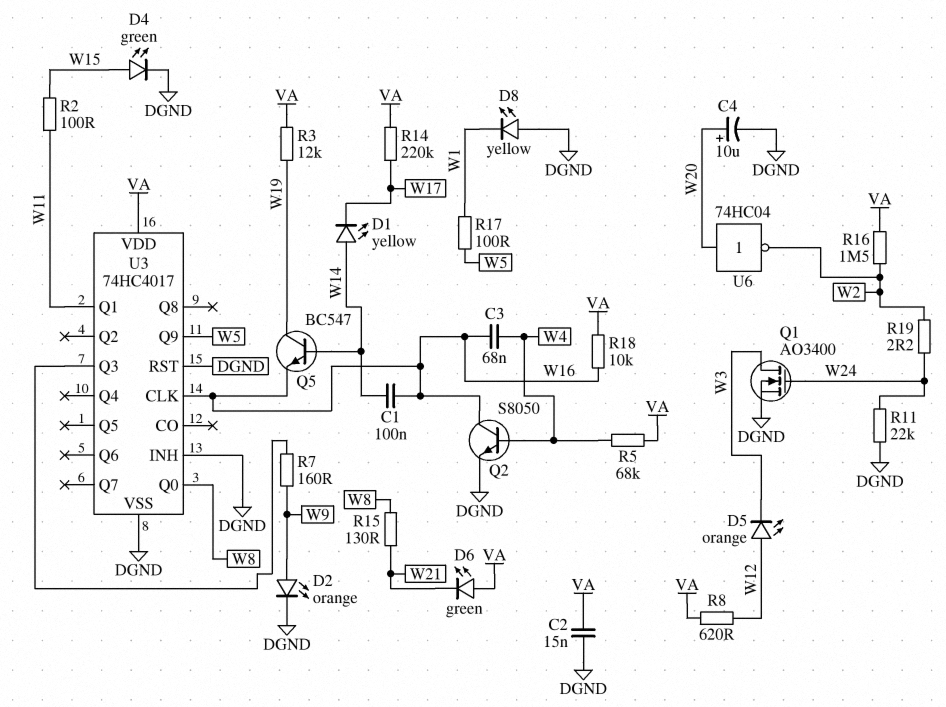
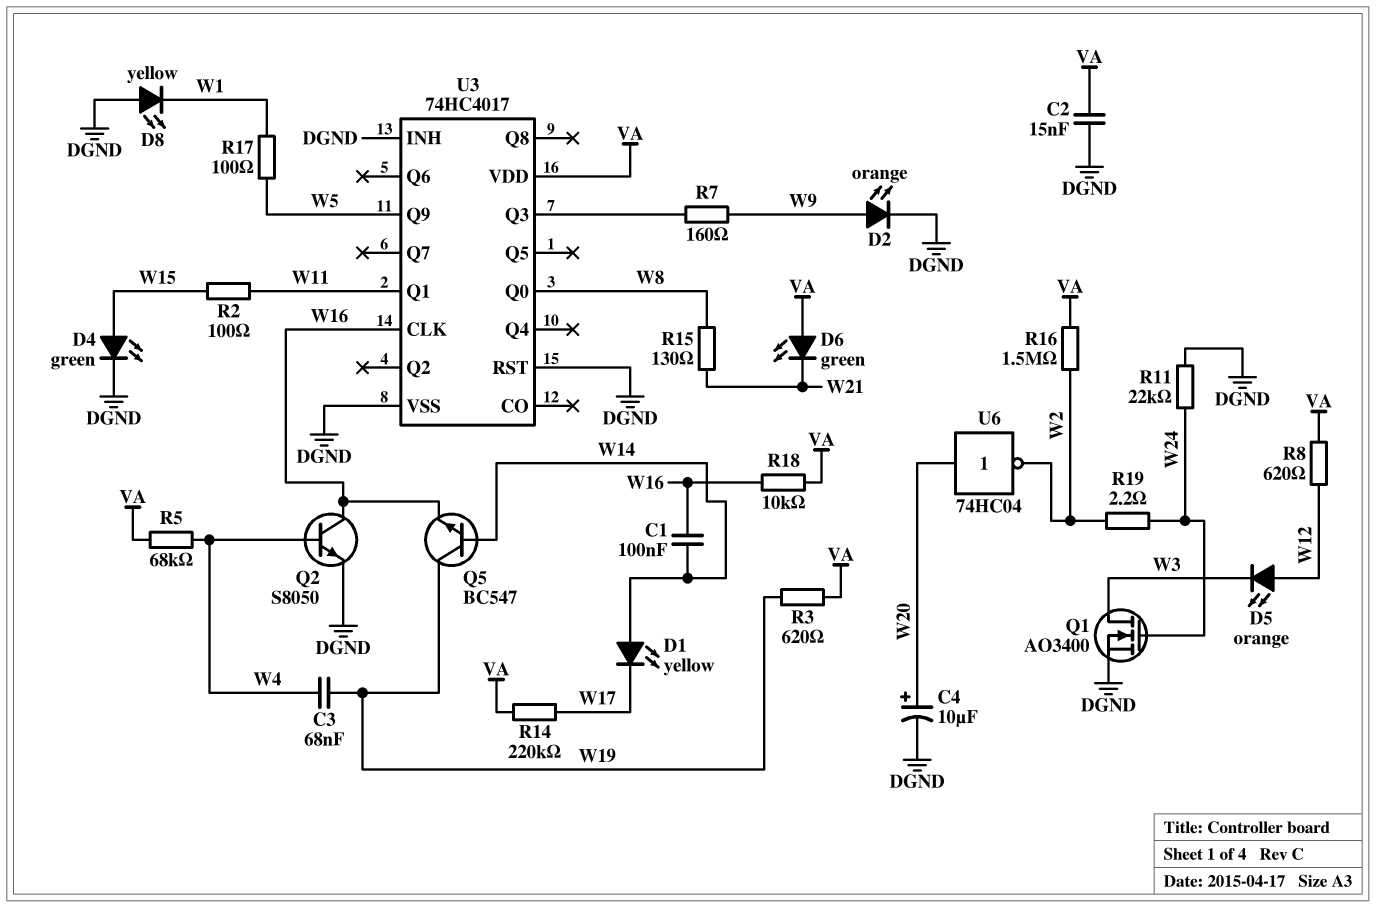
C3: 68nF (W4, W16) -> 68nF (W4, W19)
R3: 12k (VA, W19) -> 620 (VA, W19)

